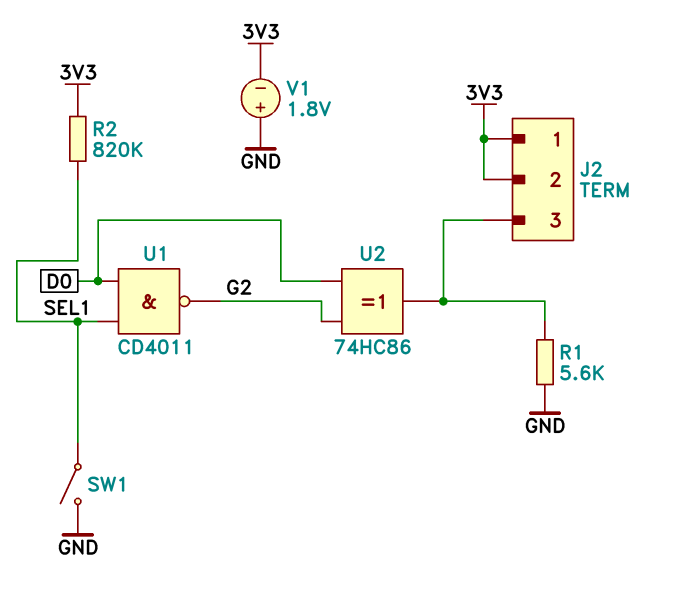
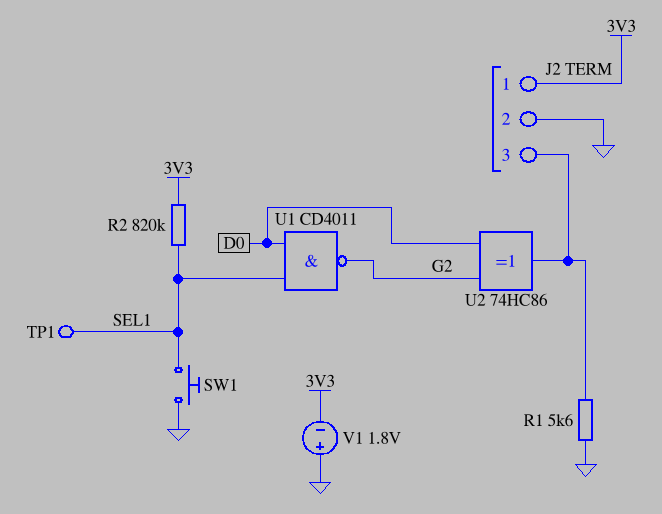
J2 pin 2: 3V3 -> GND
SW1: switch (GND, SEL1) -> button (GND, SEL1)
TP1: none -> test point (SEL1)

